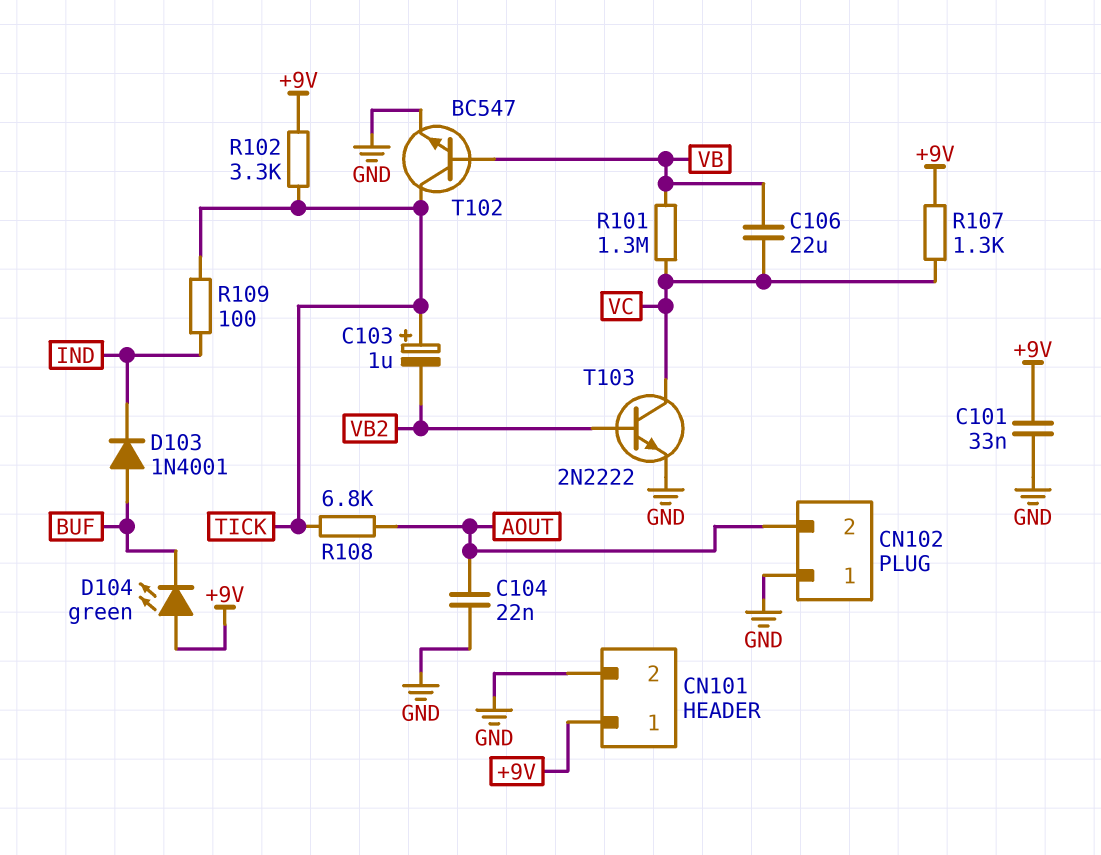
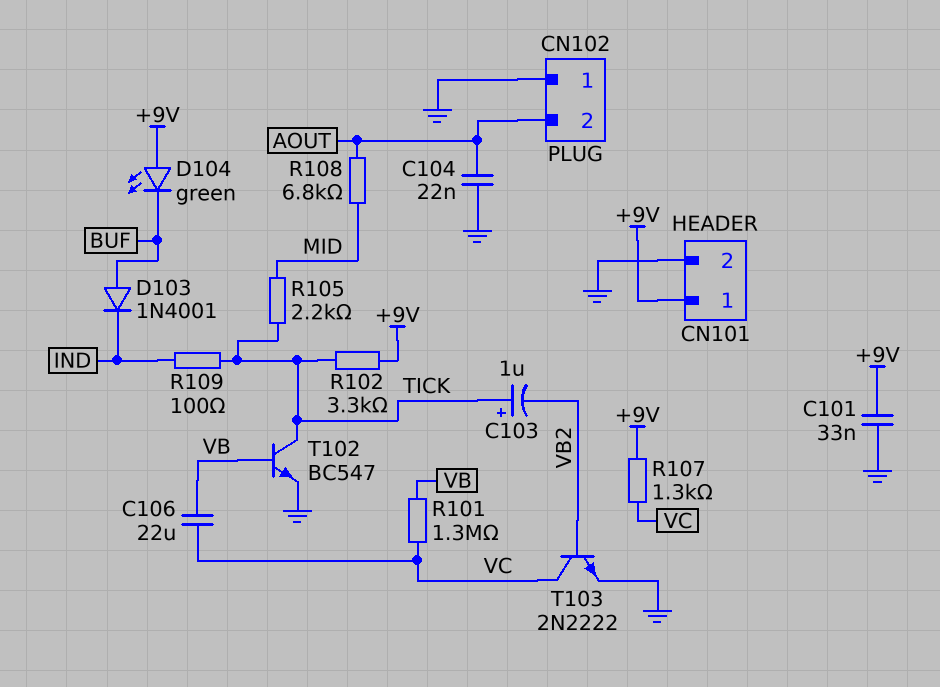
R105: none -> 2.2k (MID, TICK)
R108: 6.8k (AOUT, TICK) -> 6.8k (AOUT, MID)

